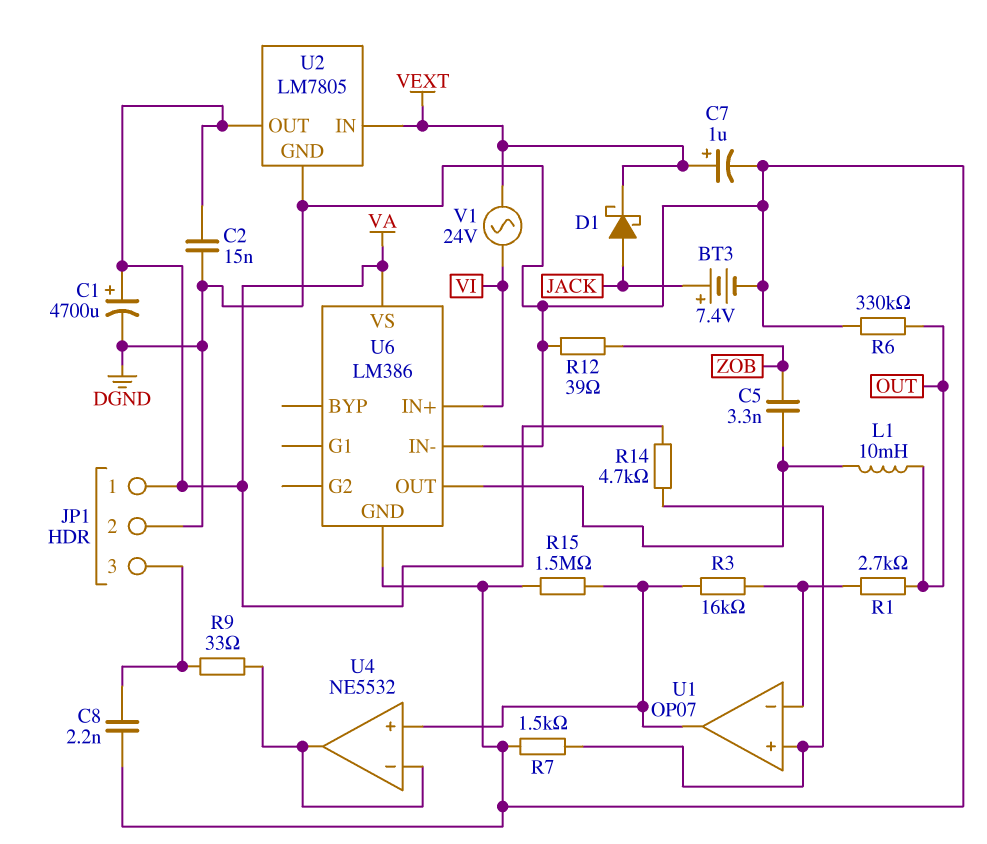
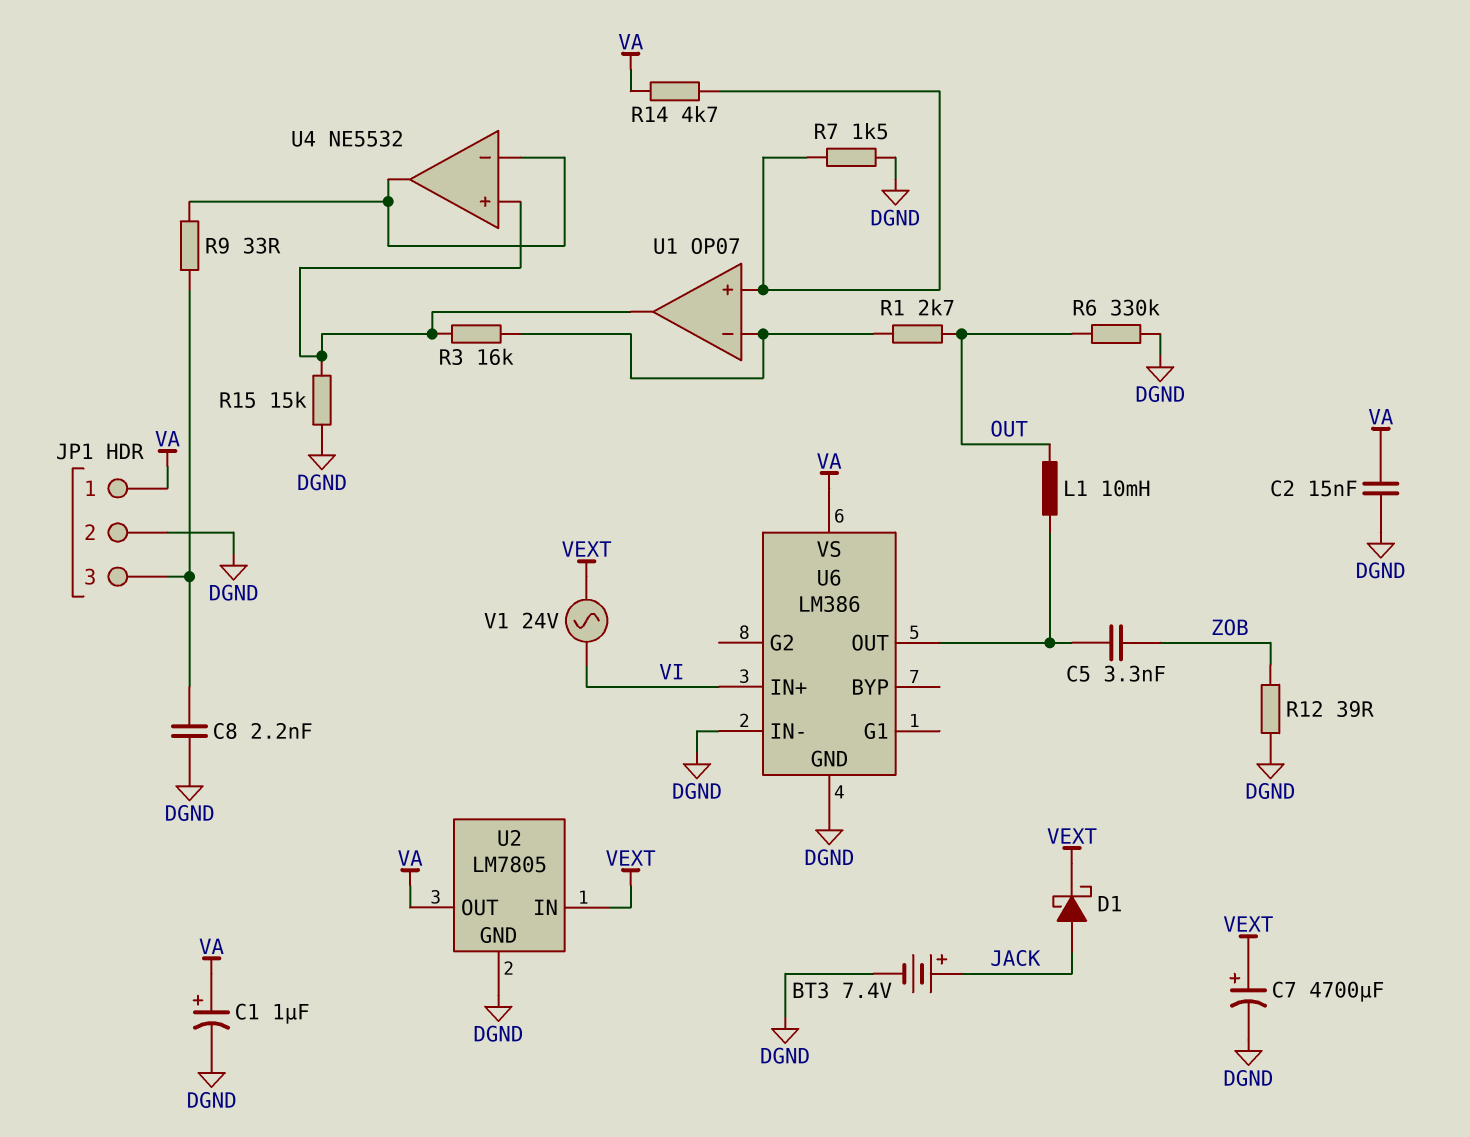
C1: 4700uF (plus VA, minus DGND) -> 1uF (plus VA, minus DGND)
C7: 1uF (plus VEXT, minus DGND) -> 4700uF (plus VEXT, minus DGND)
R15: 1.5M (DGND, U1/out) -> 15k (DGND, U1/out)

